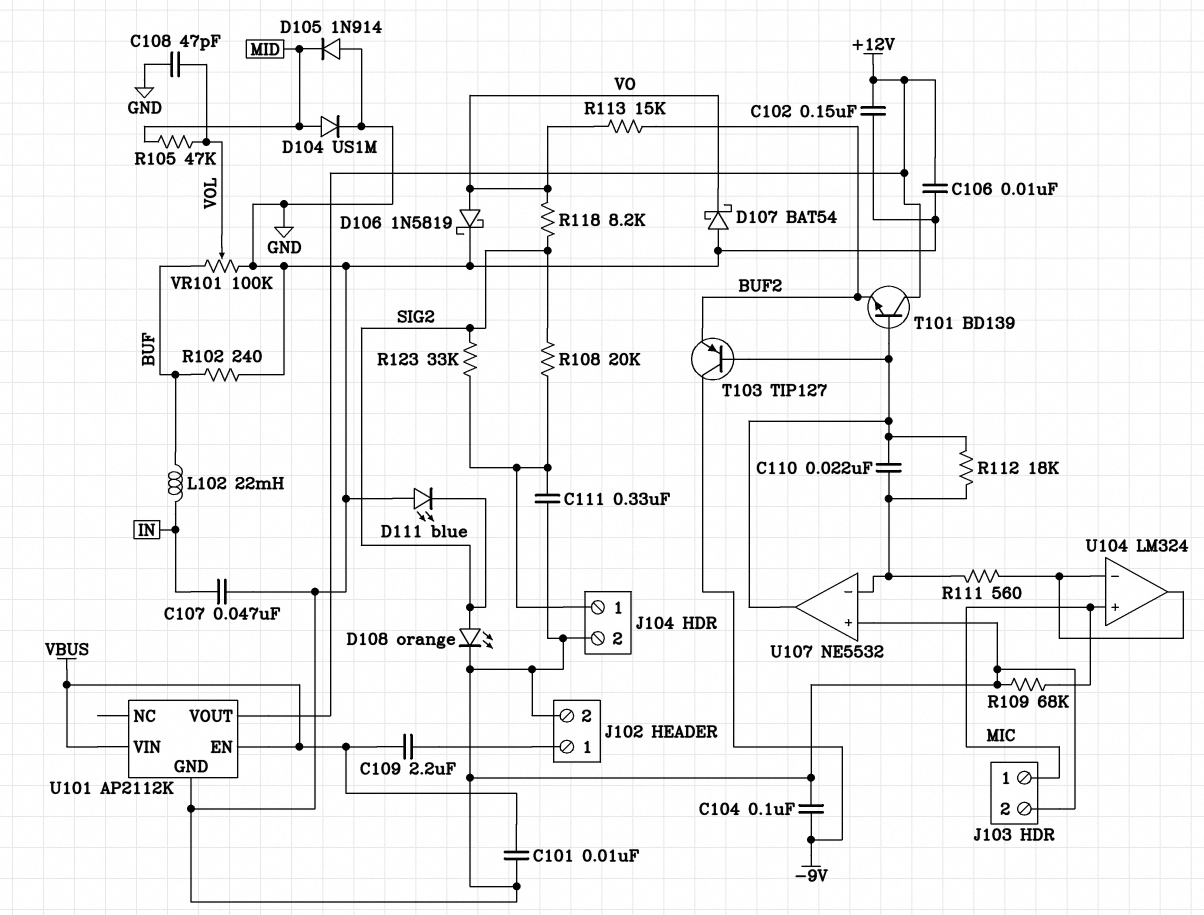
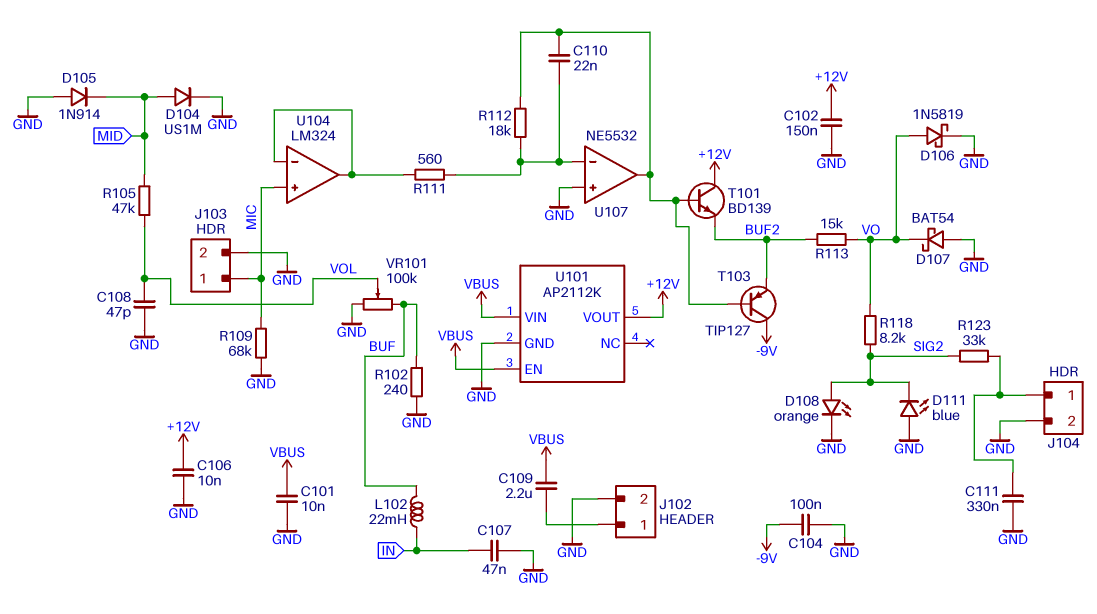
R108: 20k (J104/1, SIG2) -> none

